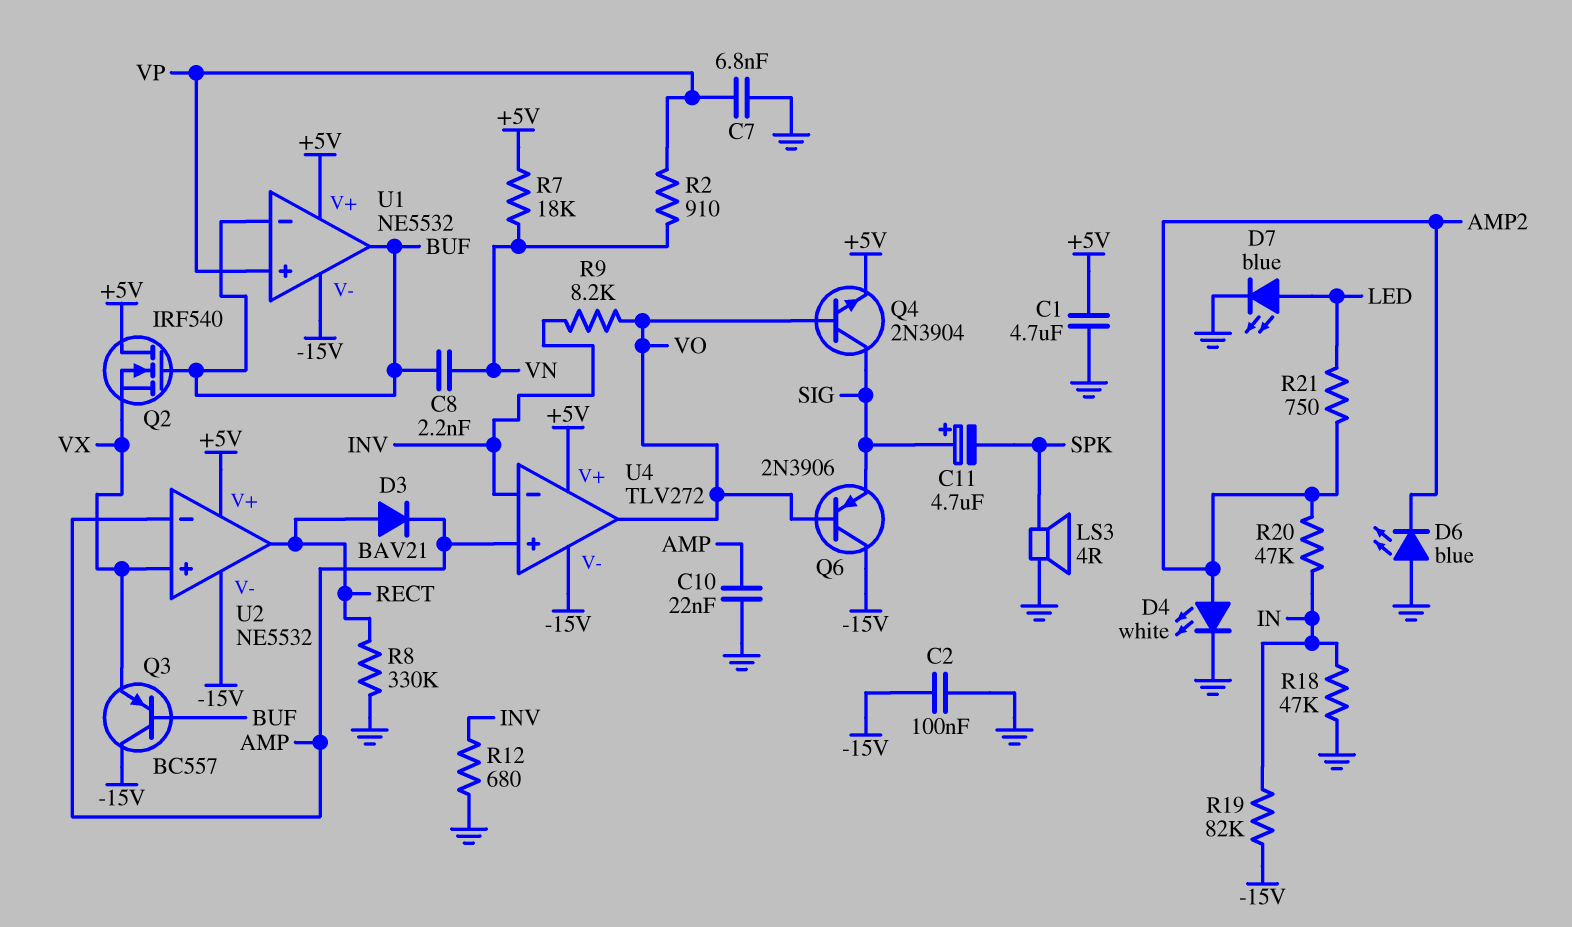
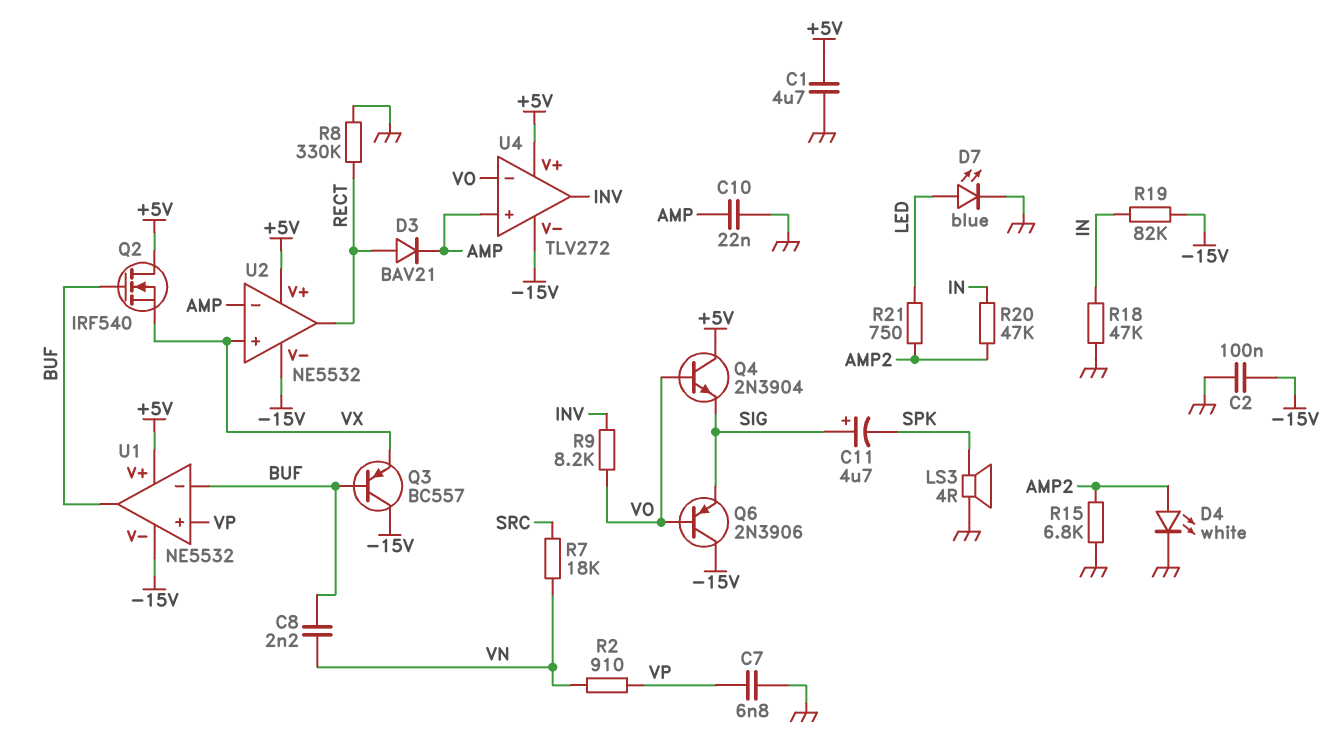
D6: LED blue (A GND, K AMP2) -> none
Q4: NPN 2N3904 (B VO, C SIG, E +5V) -> NPN 2N3904 (B VO, C +5V, E SIG)
R7: 18k (+5V, VN) -> 18k (SRC, VN)
R12: 680 (GND, INV) -> none
R15: none -> 6.8k (AMP2, GND)
U4 pin in-: INV -> VO
U4 pin out: VO -> INV

